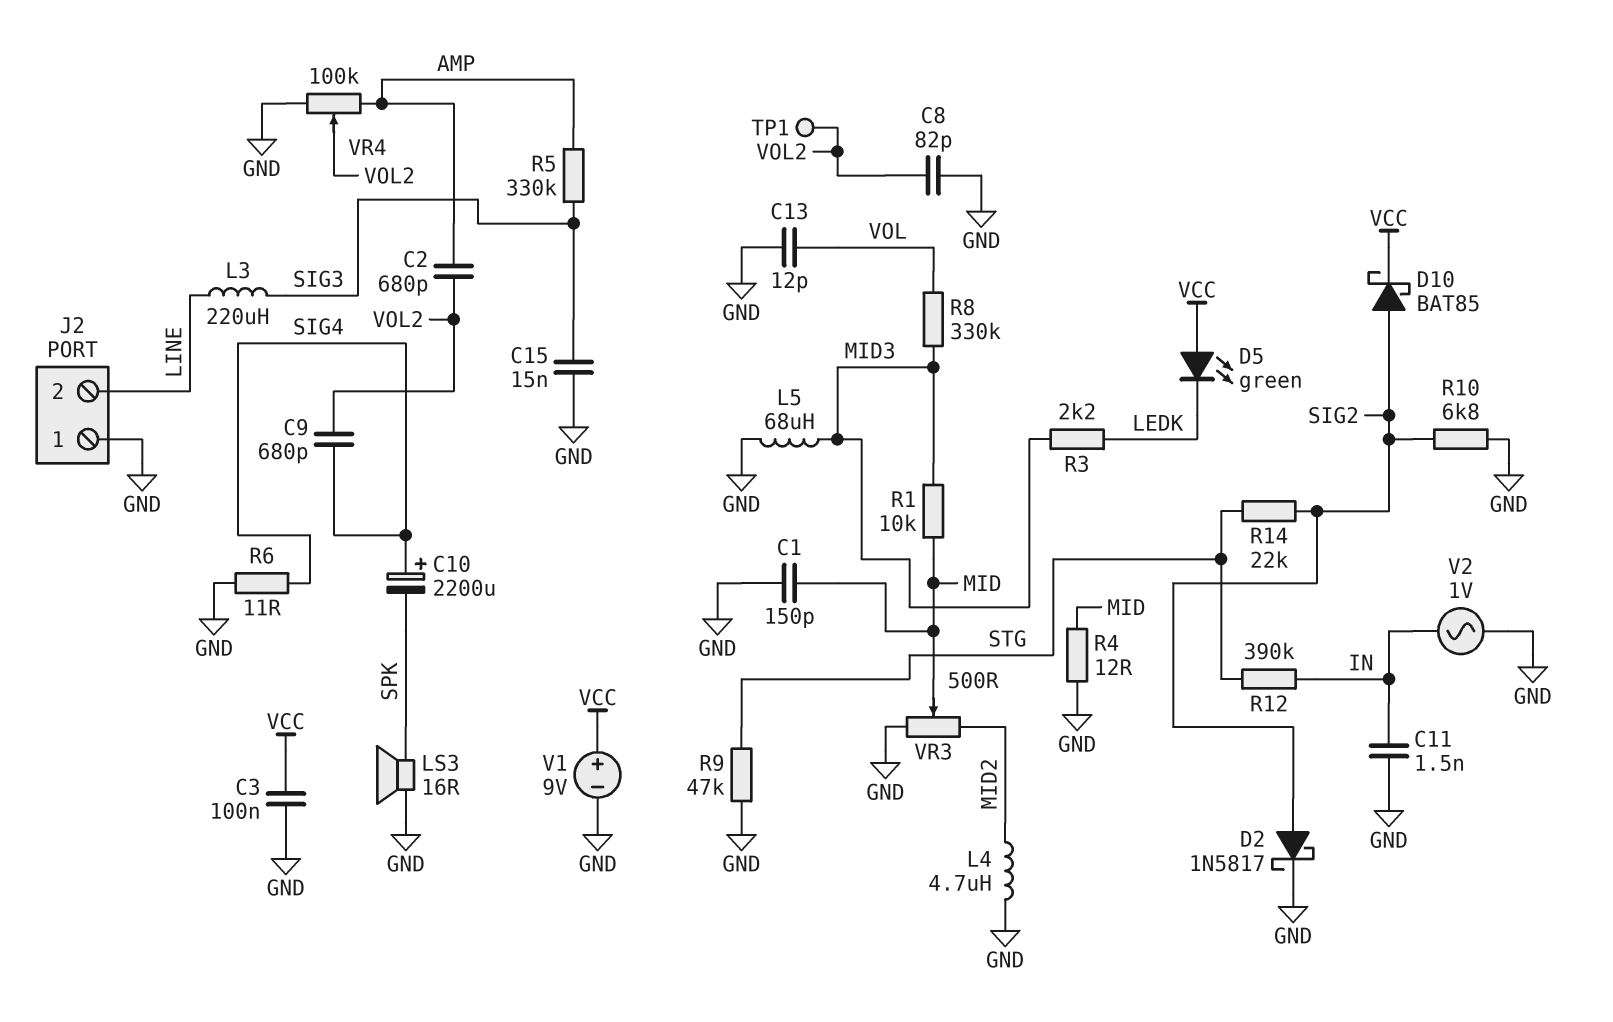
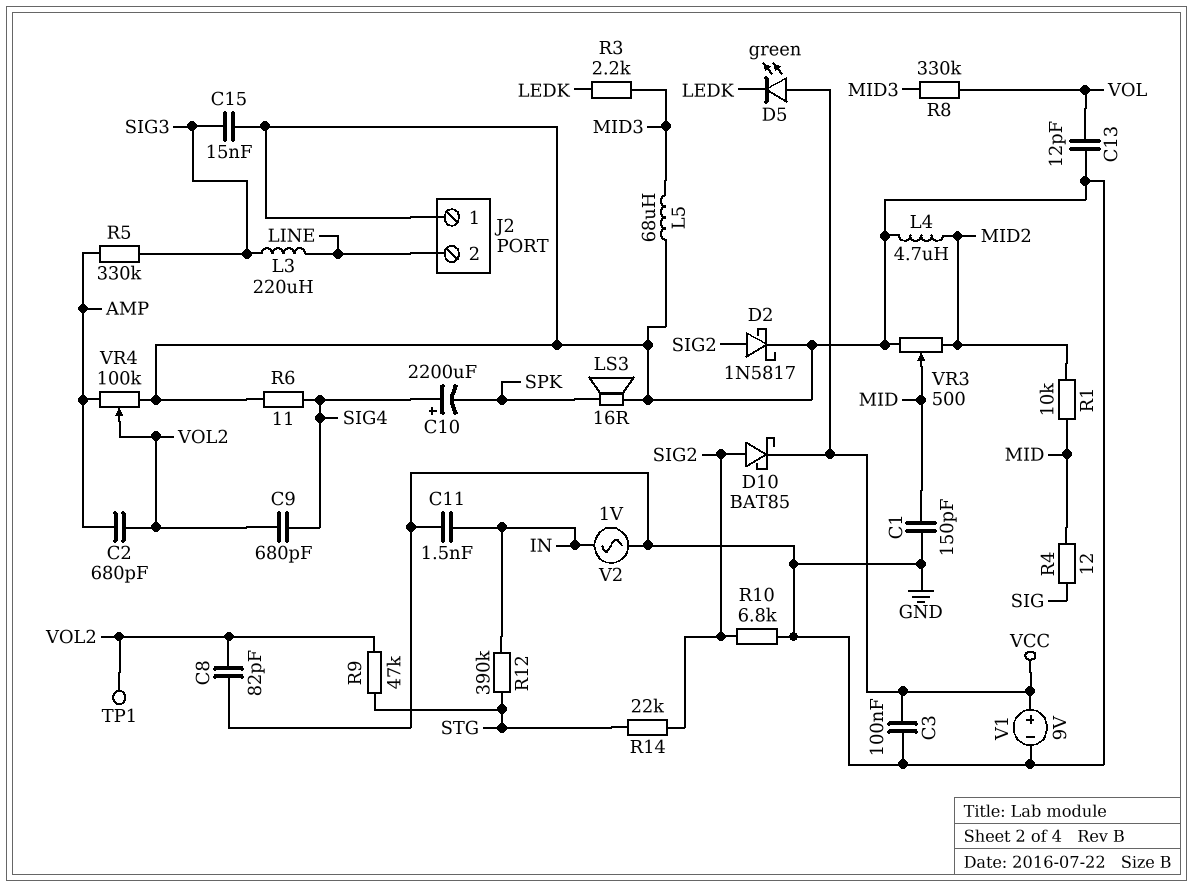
R1: 10k (MID, MID3) -> 10k (MID, MID2)
R4: 12 (GND, MID) -> 12 (MID, SIG)
R9: 47k (GND, STG) -> 47k (STG, VOL2)

